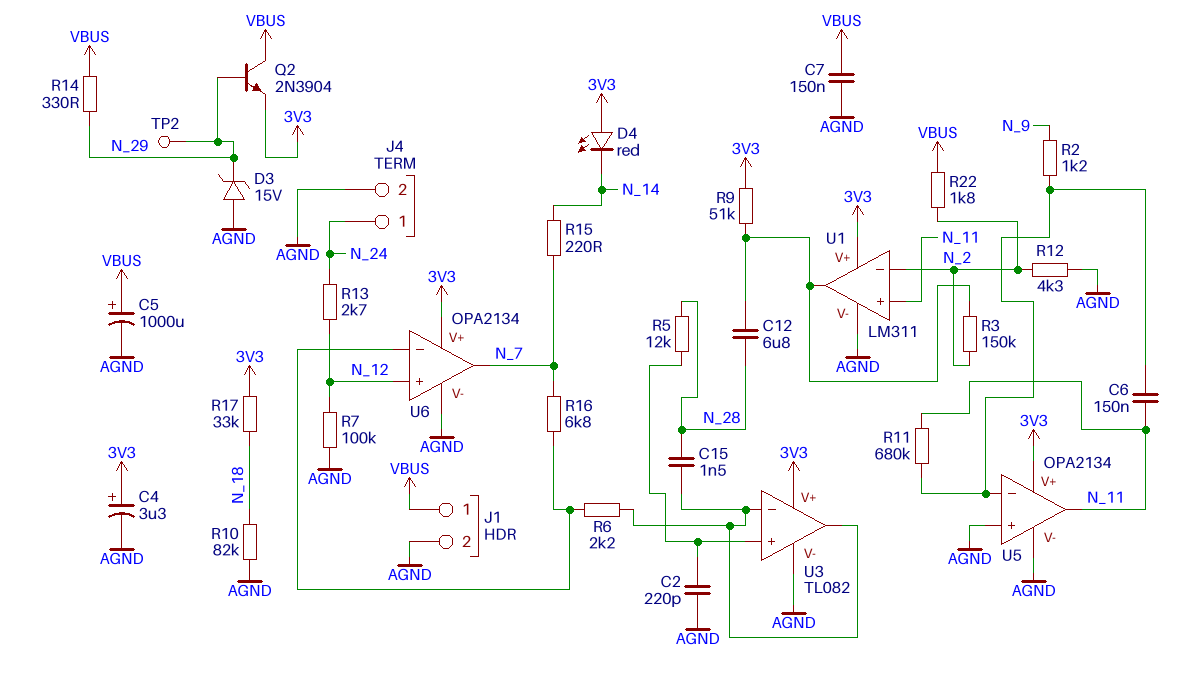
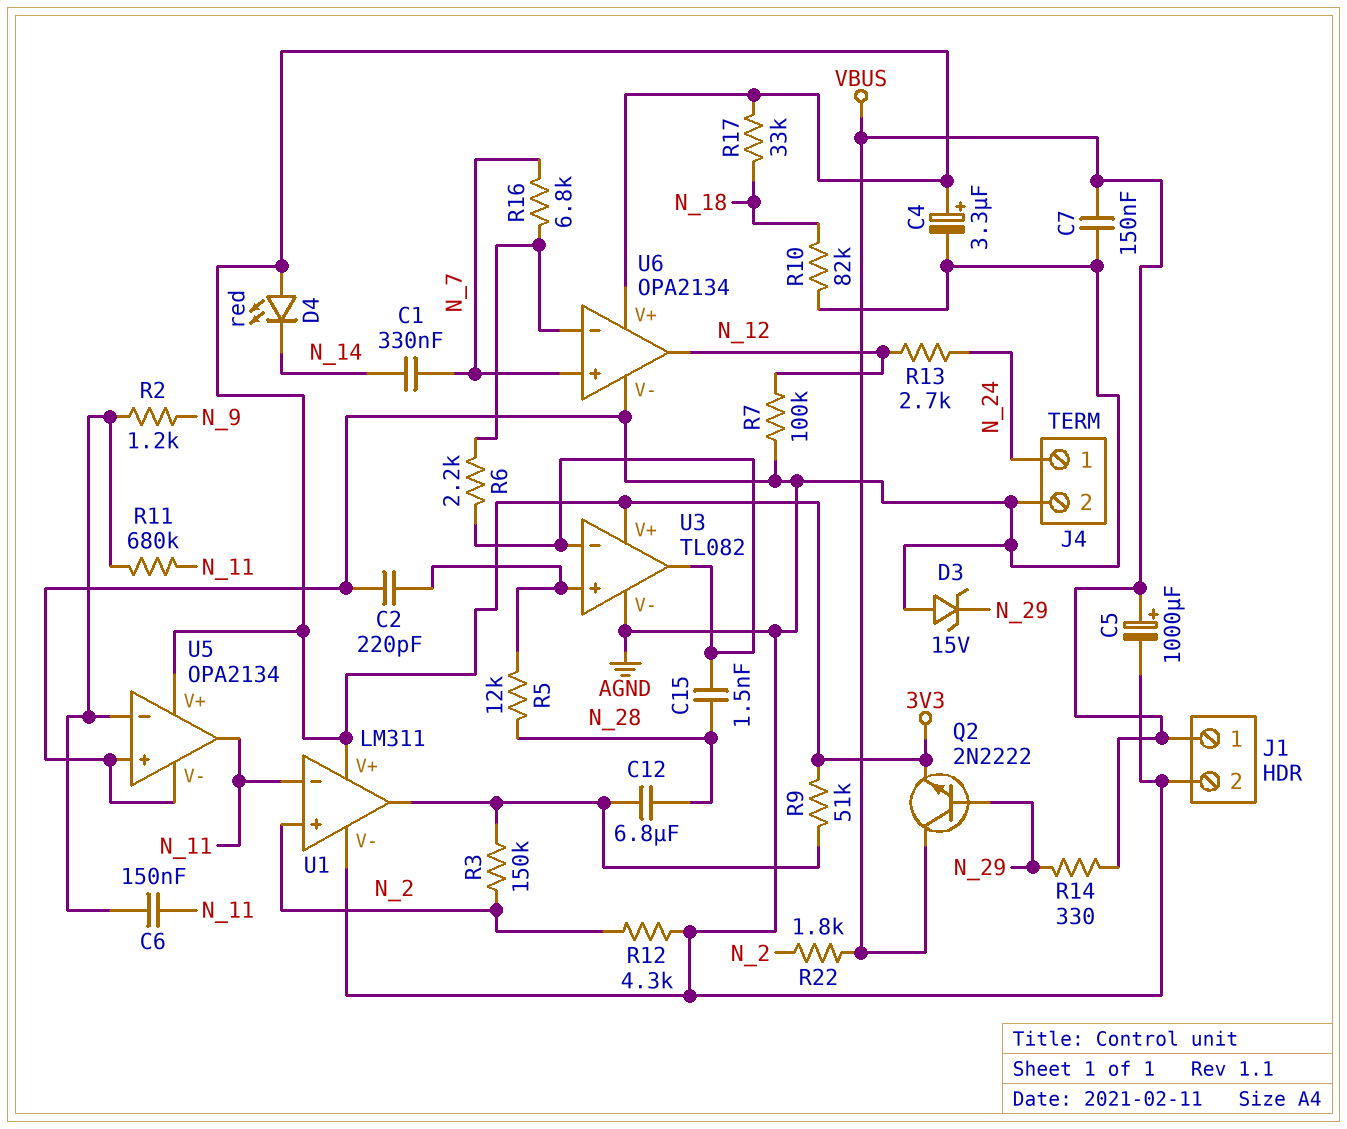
C1: none -> 330nF (N_7, N_14)
Q2: NPN 2N3904 (B N_29, C VBUS, E 3V3) -> NPN 2N2222 (B N_29, C VBUS, E 3V3)
R15: 220 (N_7, N_14) -> none
TP2: test point (N_29) -> none
U1 pin in+: N_11 -> N_2
U1 pin in-: N_2 -> N_11
U6 pin in+: N_12 -> N_7
U6 pin out: N_7 -> N_12

